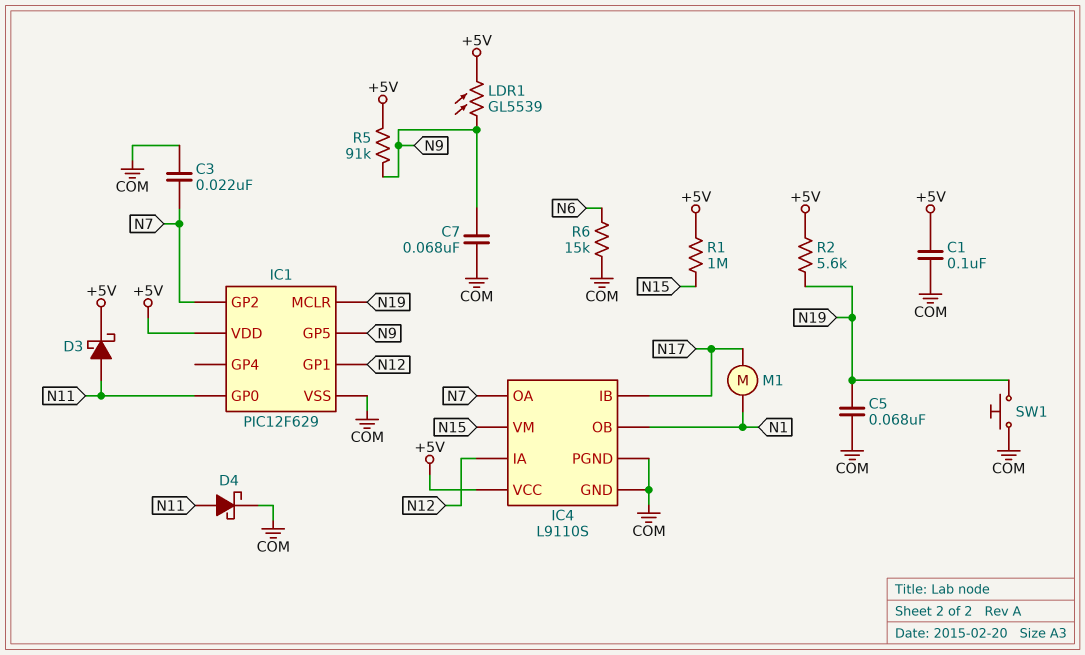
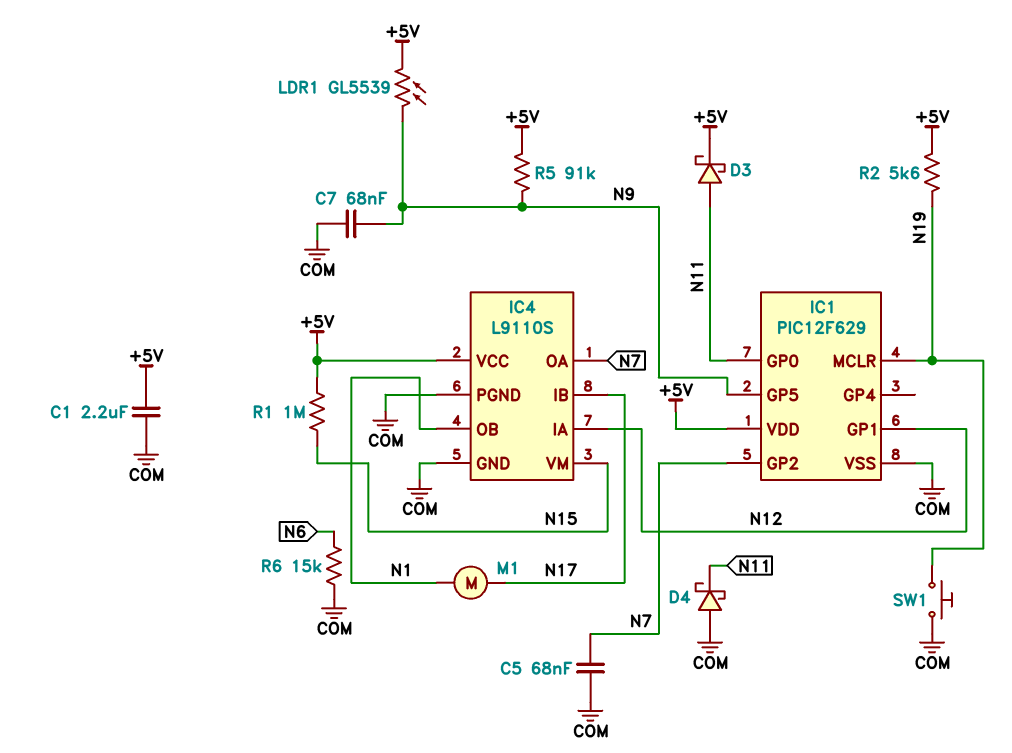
C1: 100nF (+5V, COM) -> 2.2uF (+5V, COM)
C3: 22nF (COM, N7) -> none
C5: 68nF (COM, N19) -> 68nF (COM, N7)
D4: schottky (A N11, K COM) -> schottky (A COM, K N11)

